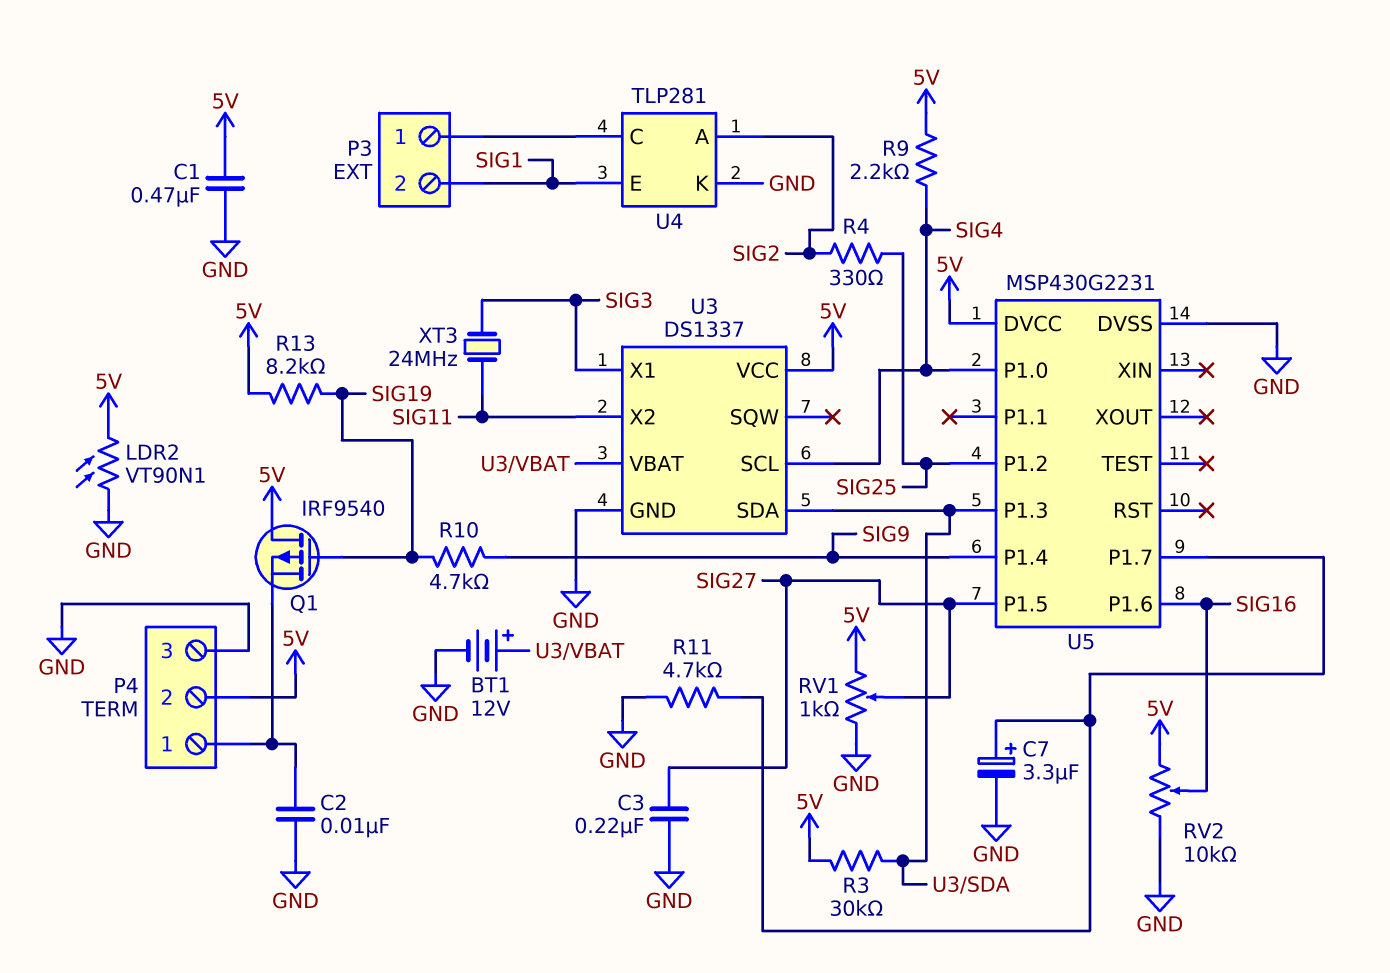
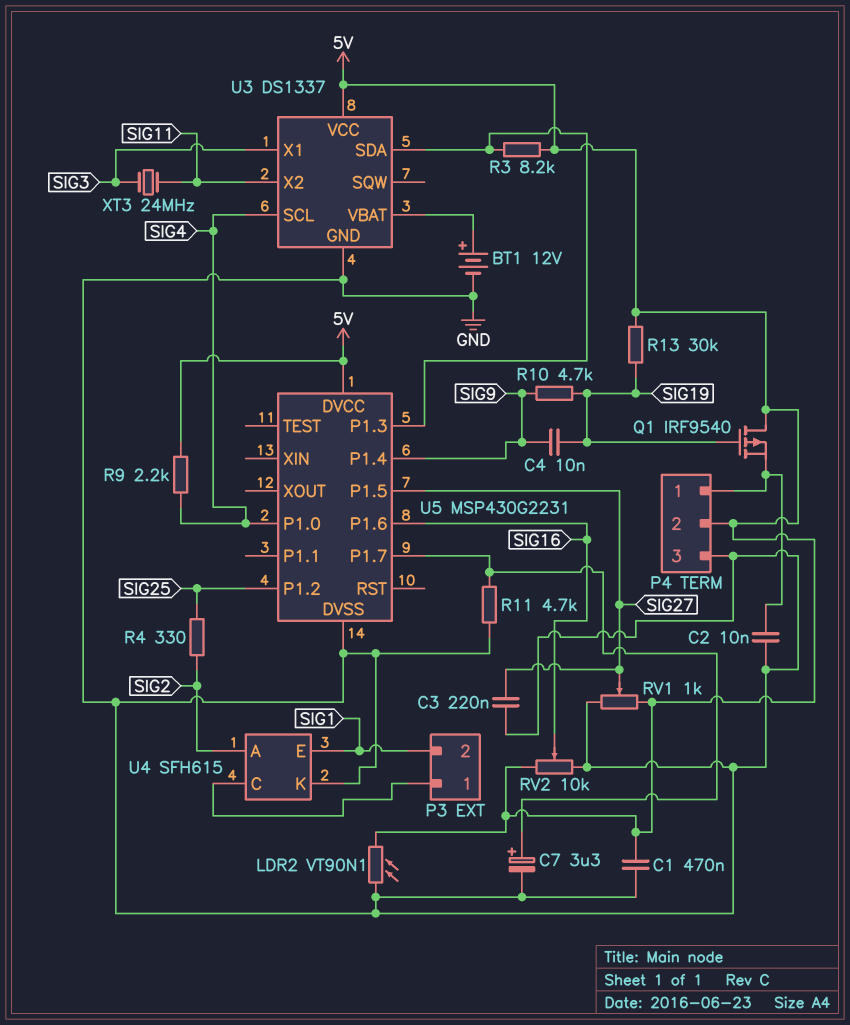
C4: none -> 10nF (SIG9, SIG19)
R3: 30k (5V, U3/SDA) -> 8.2k (5V, U3/SDA)
R13: 8.2k (5V, SIG19) -> 30k (5V, SIG19)
U4: TLP281 -> SFH615

